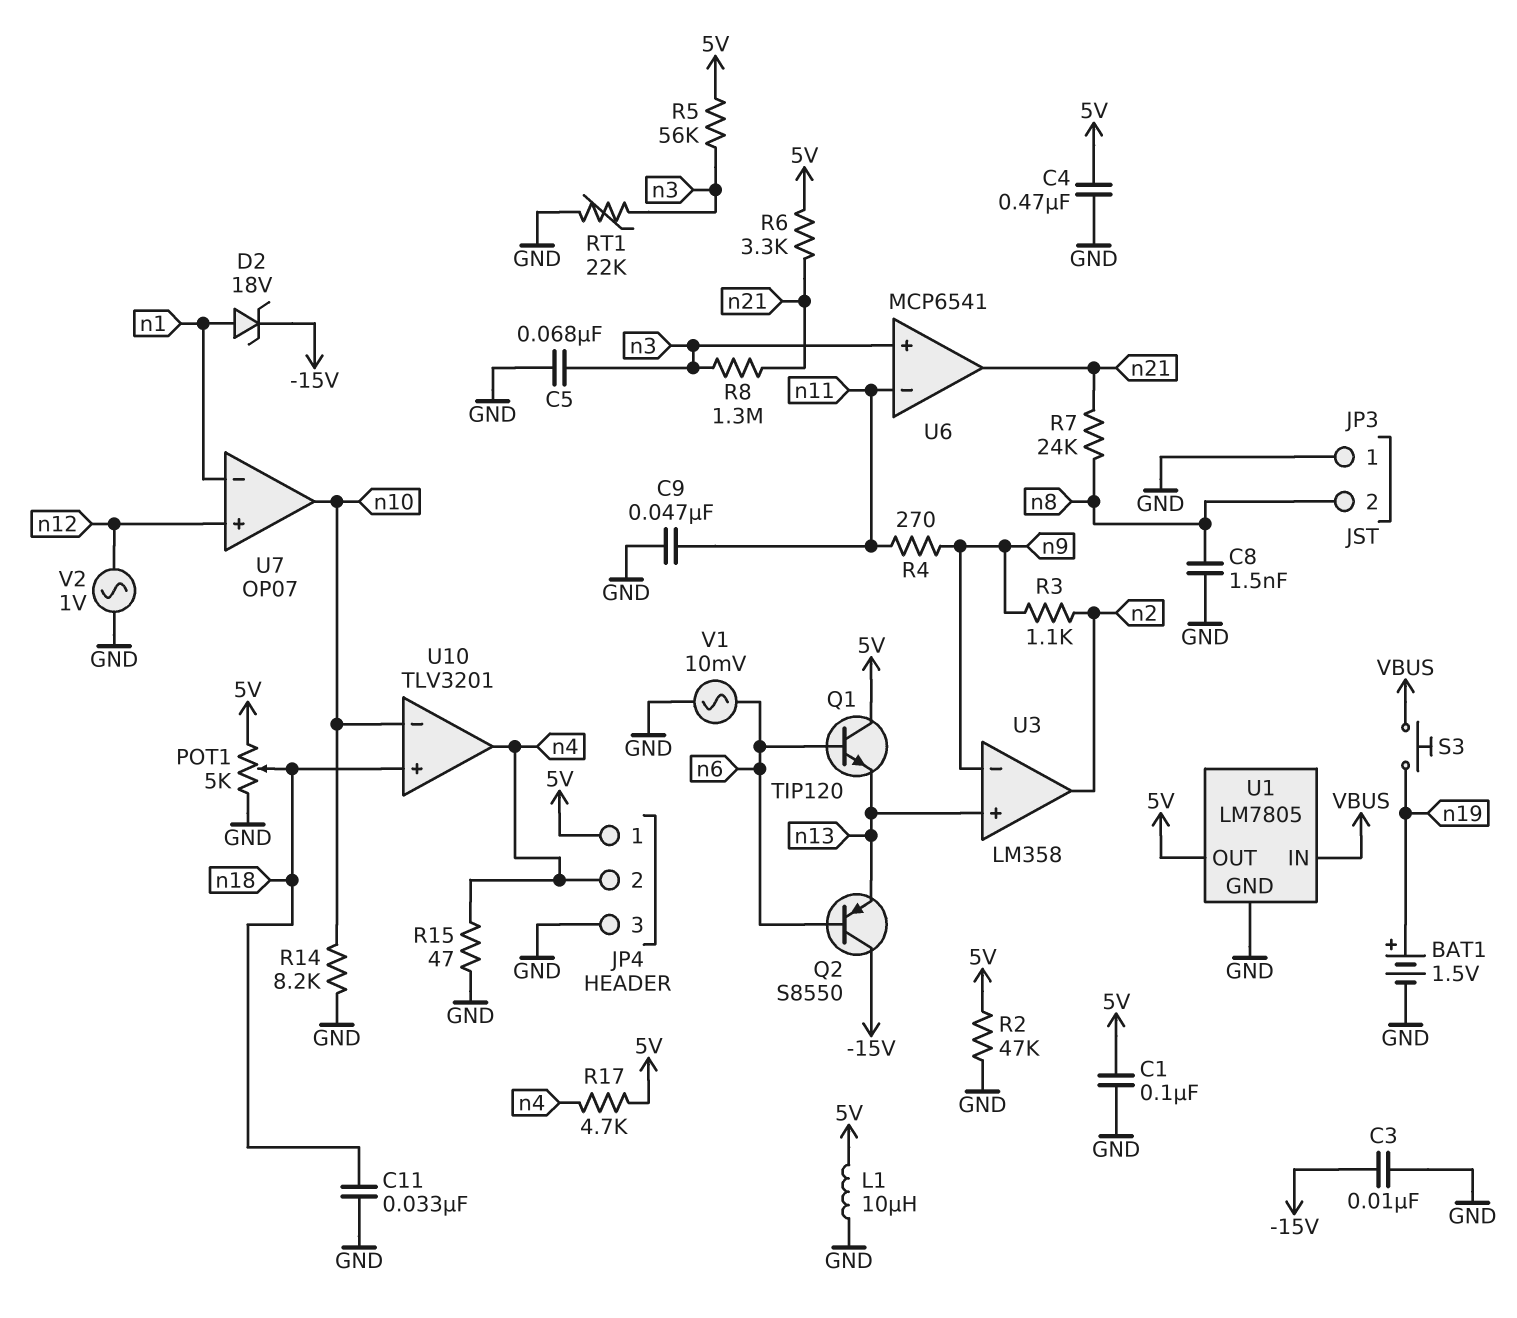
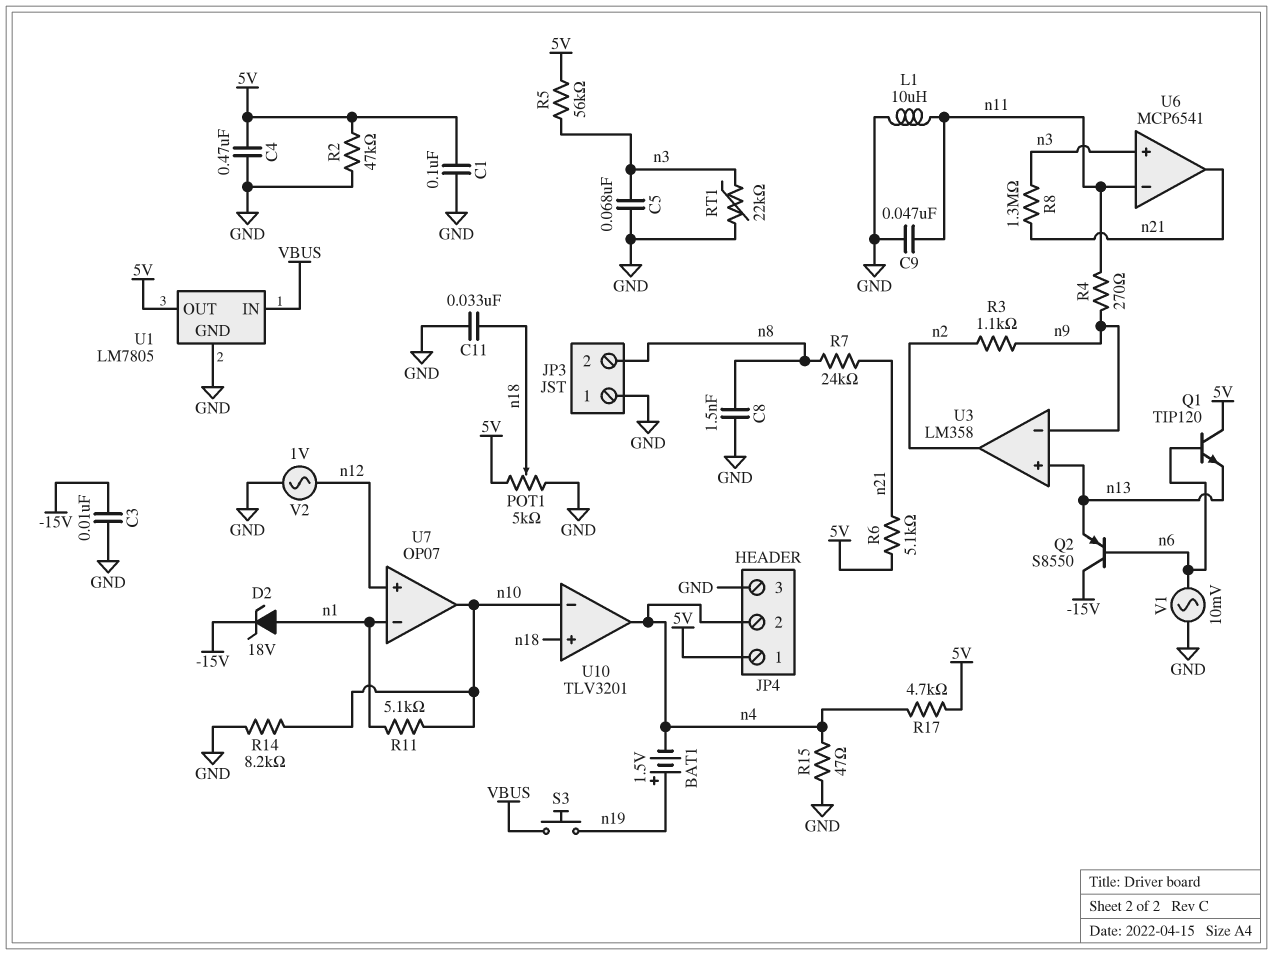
BAT1: 1.5V (plus n19, minus GND) -> 1.5V (plus n19, minus n4)
L1: 10uH (5V, GND) -> 10uH (GND, n11)
R6: 3.3k (5V, n21) -> 5.1k (5V, n21)
R11: none -> 5.1k (n1, n10)

